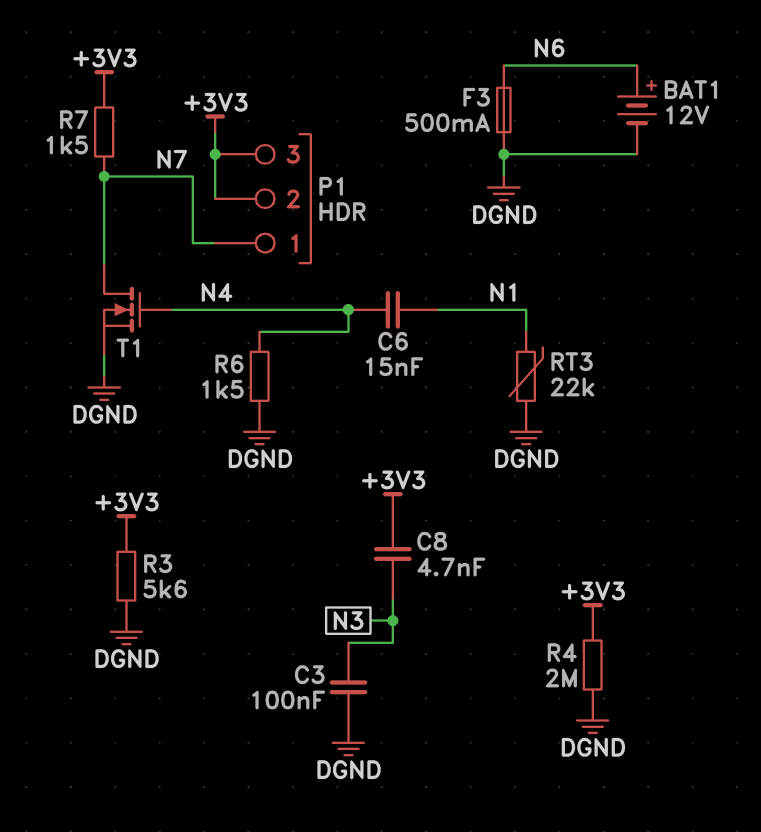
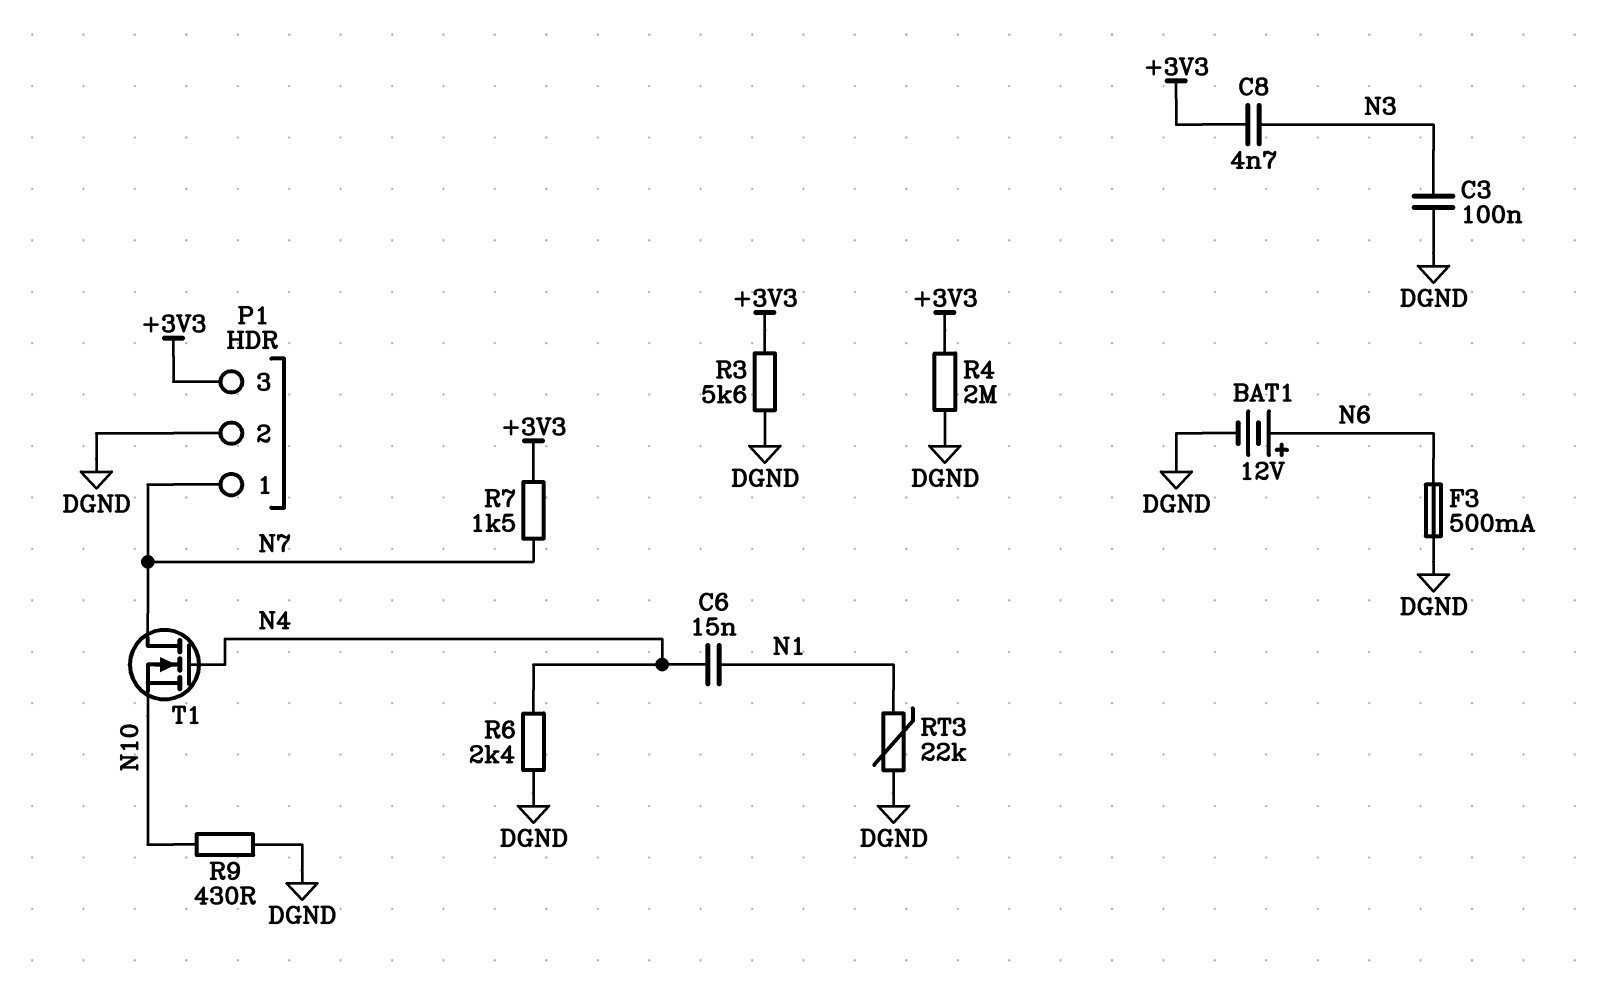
P1 pin 2: +3V3 -> DGND
R6: 1.5k (DGND, N4) -> 2.4k (DGND, N4)
R9: none -> 430 (DGND, N10)
T1: NMOS (G N4, D N7, S DGND) -> NMOS (G N4, D N7, S N10)

